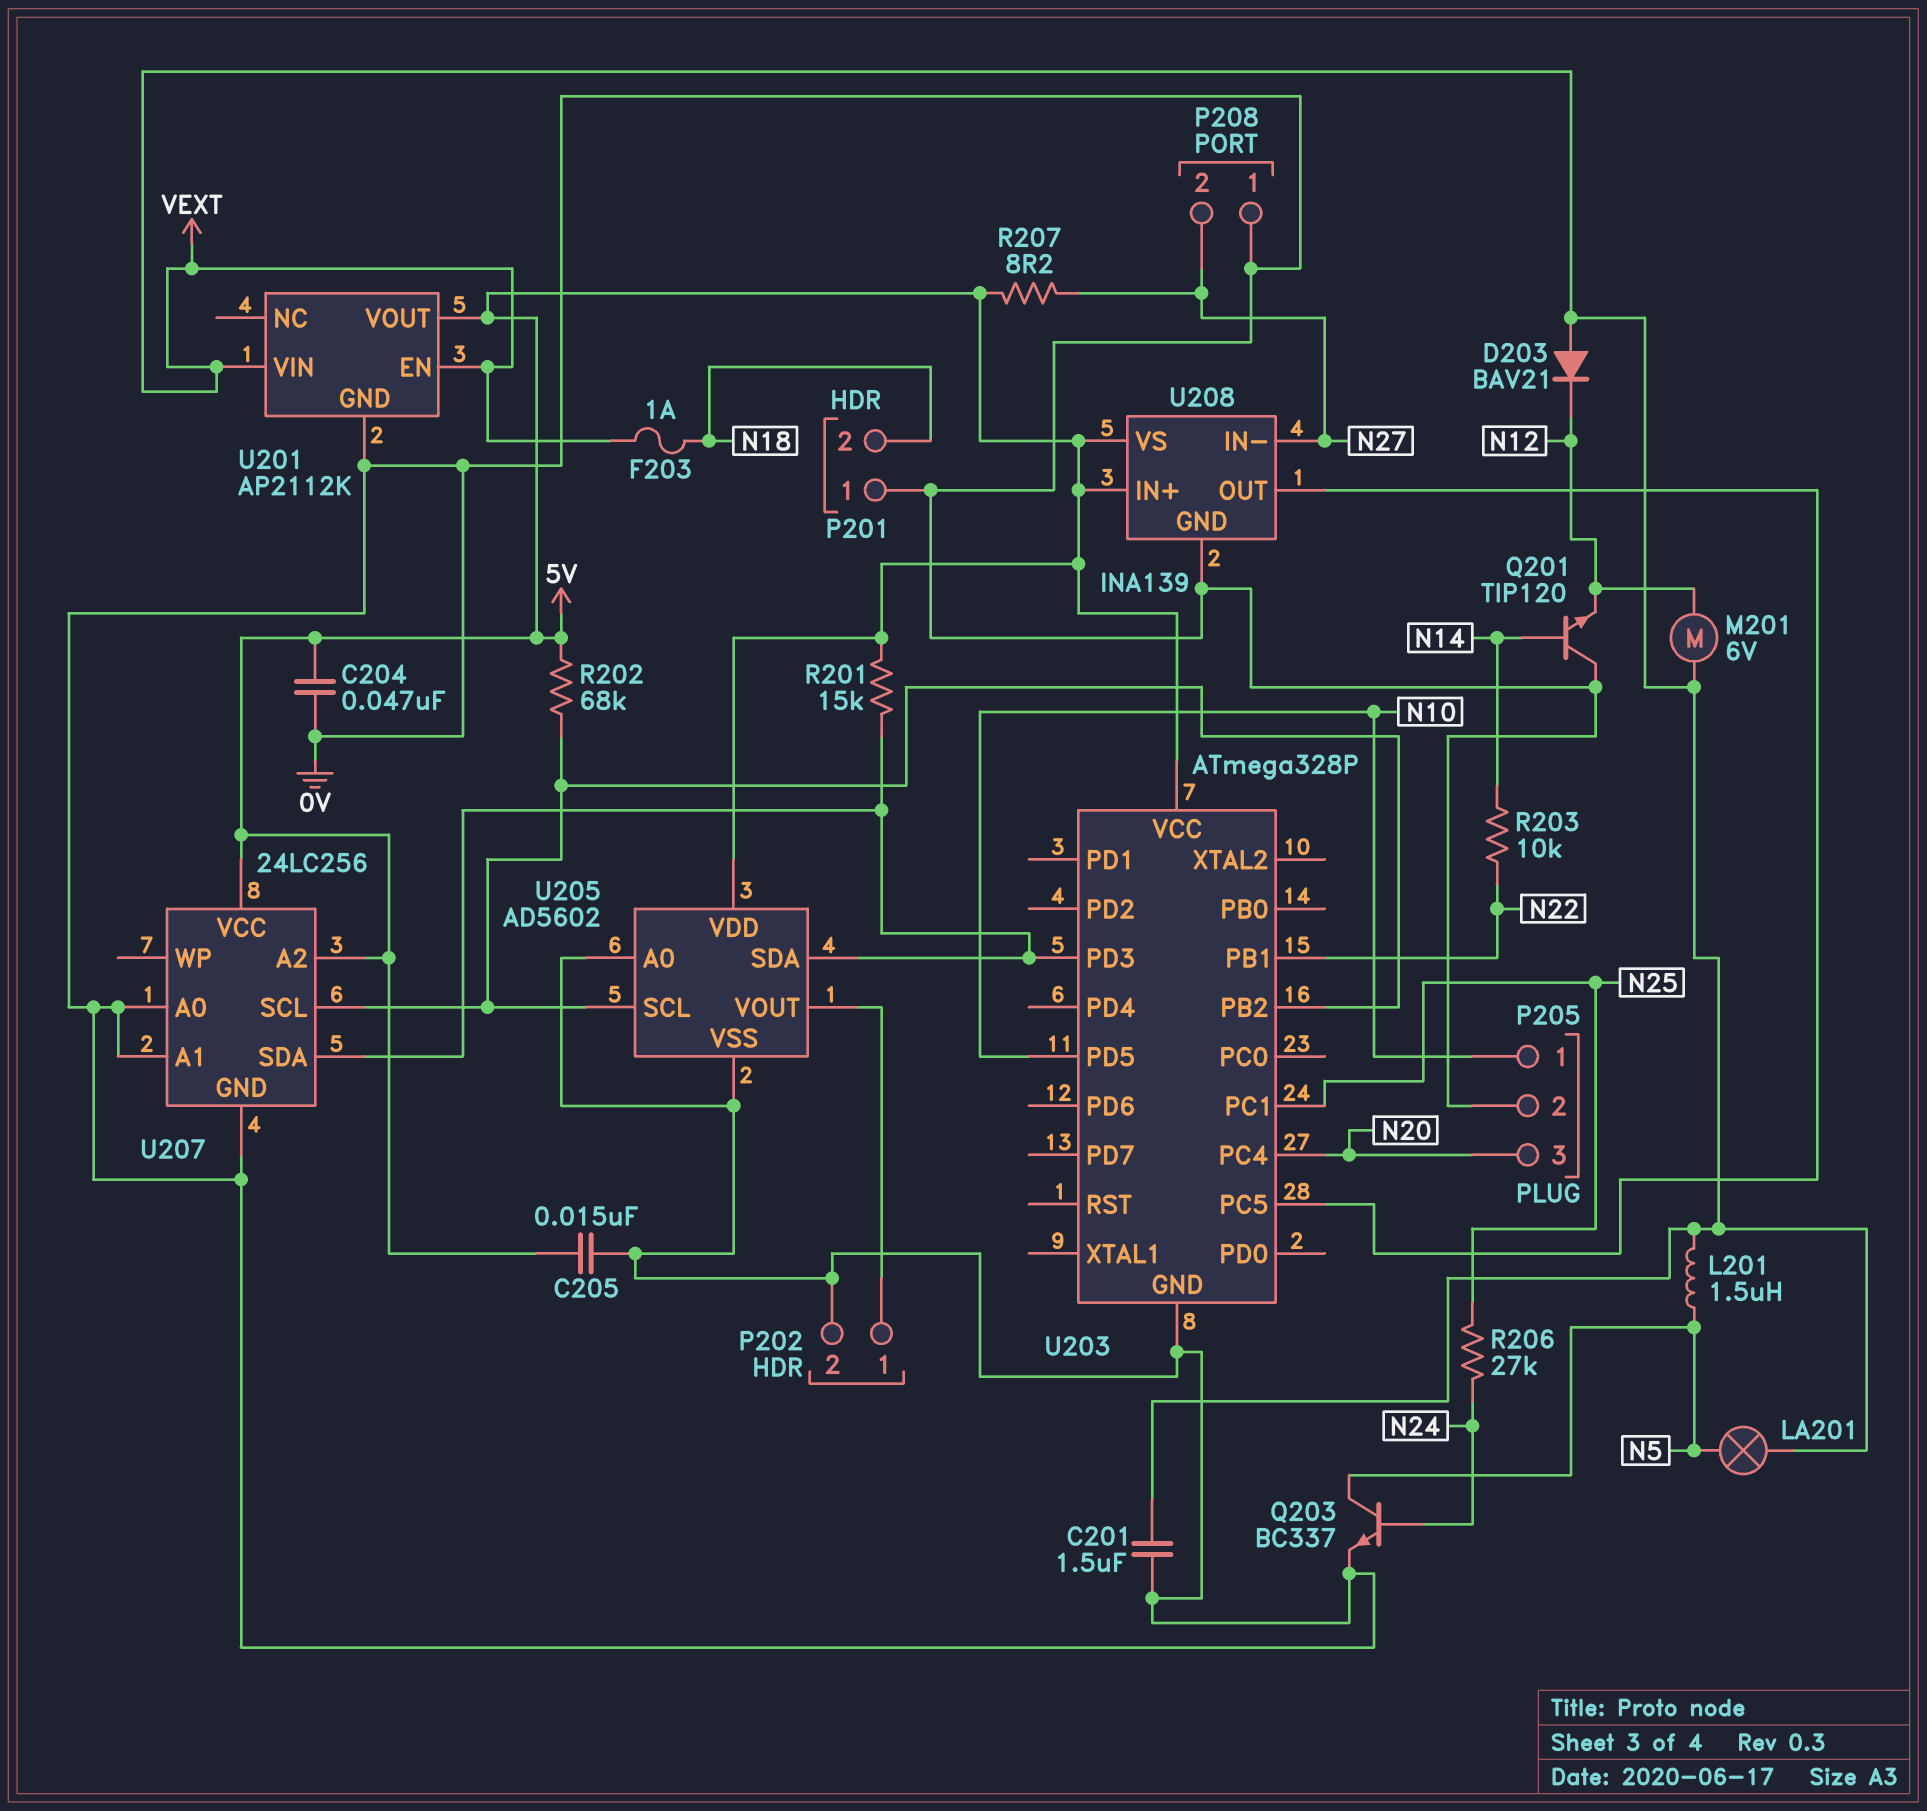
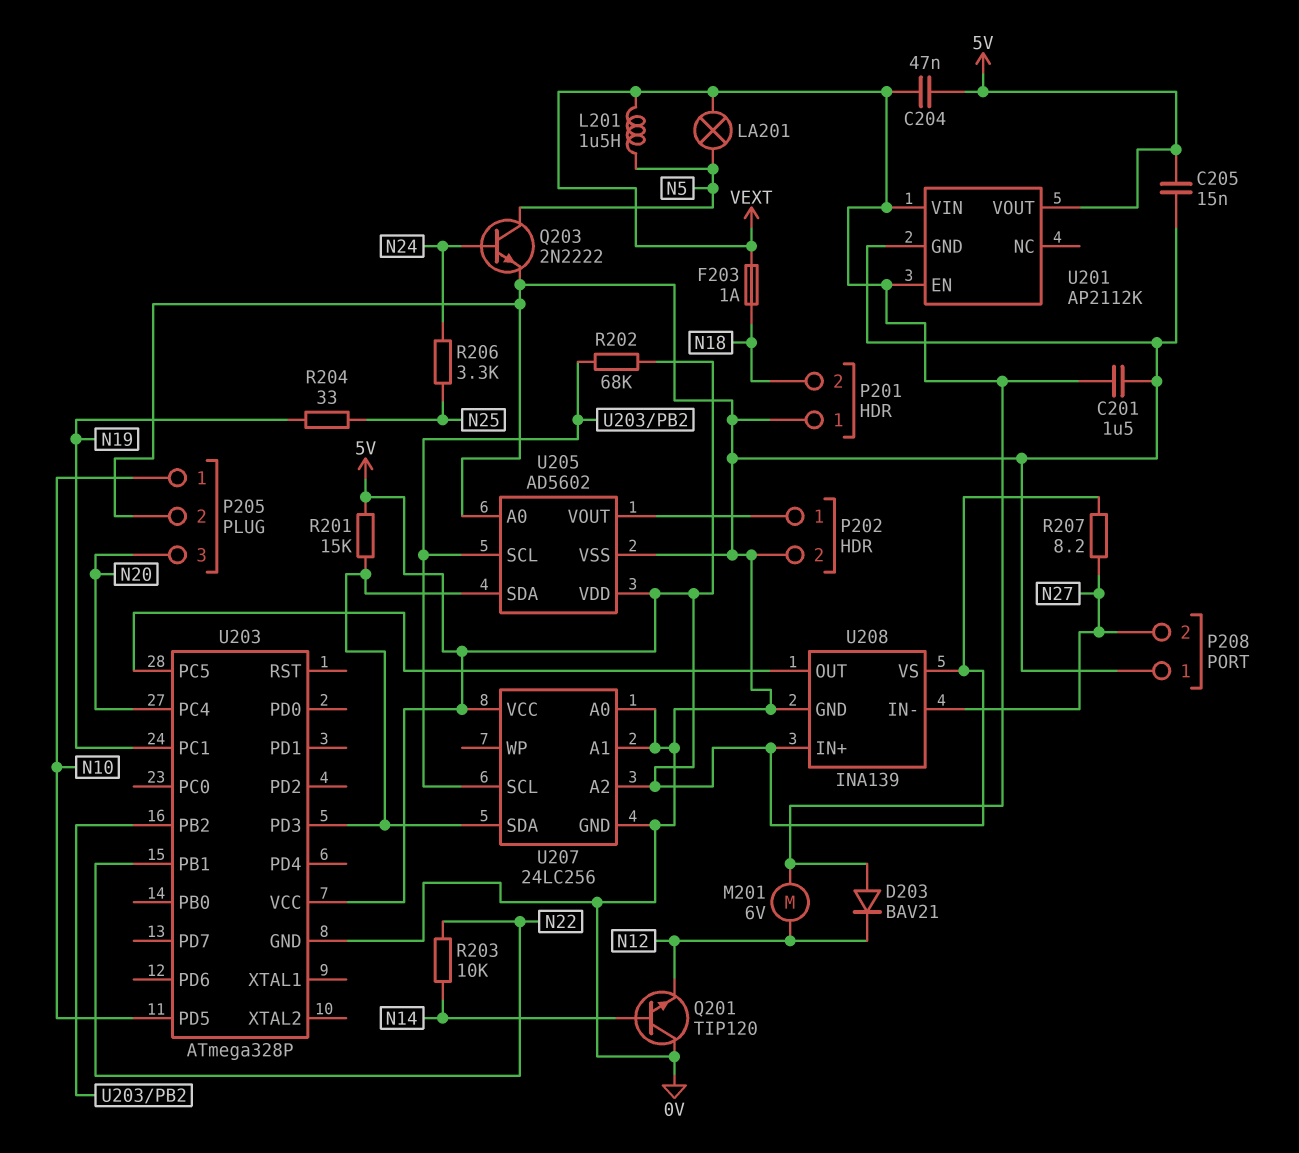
C204: 47nF (0V, 5V) -> 47nF (5V, VEXT)
Q203: NPN BC337 (B N24, C N5, E 0V) -> NPN 2N2222 (B N24, C N5, E 0V)
R204: none -> 33 (N19, N25)
R206: 27k (N24, N25) -> 3.3k (N24, N25)
U203 pin PC1: N25 -> N19

